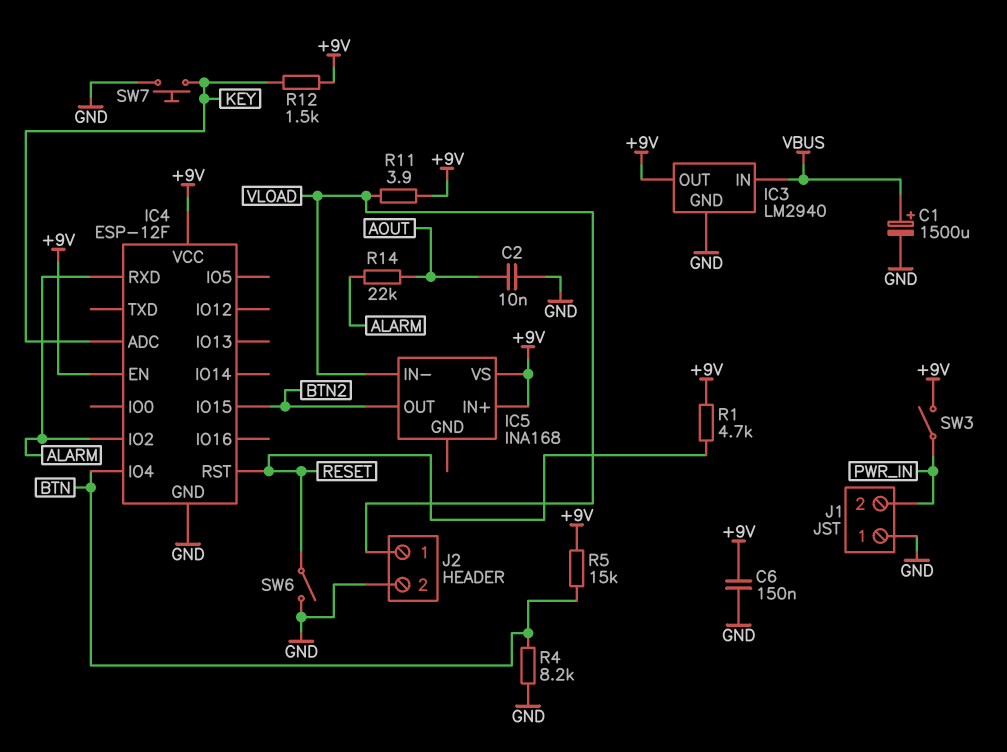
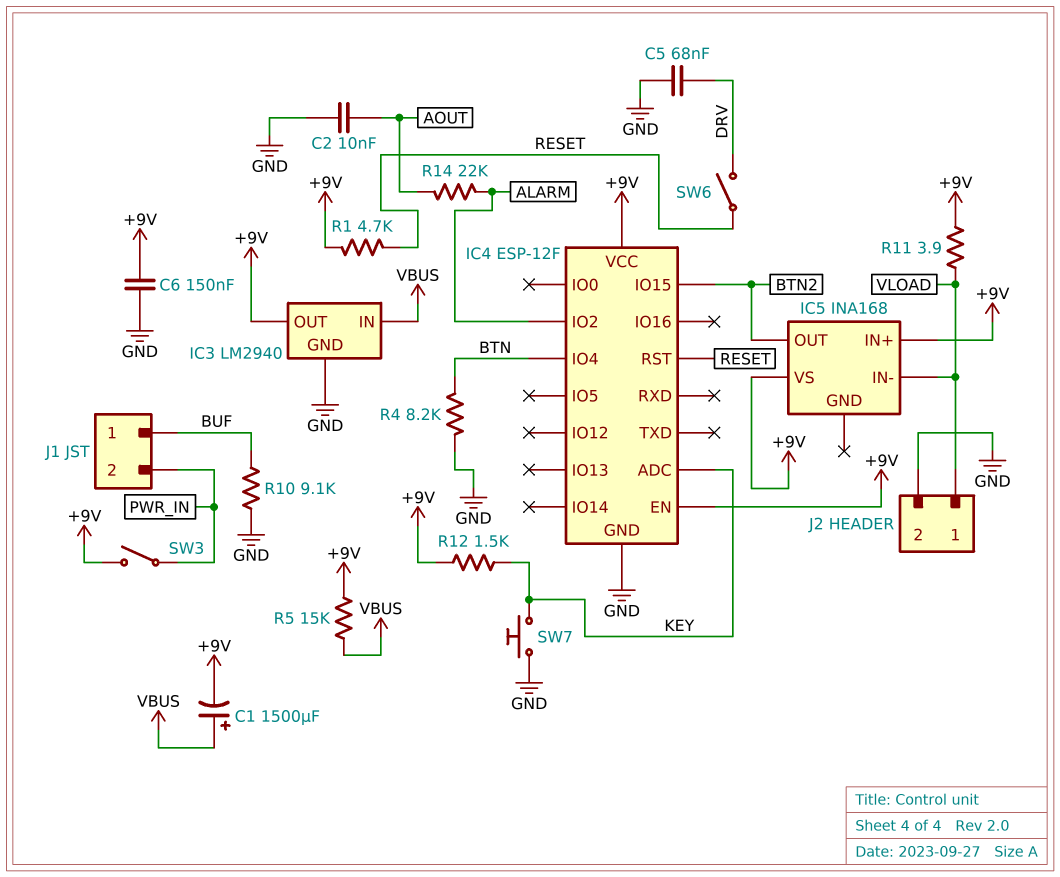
C1: 1500uF (plus VBUS, minus GND) -> 1500uF (plus VBUS, minus +9V)
C5: none -> 68nF (DRV, GND)
IC4 pin RXD: ALARM -> none
J1 pin 1: GND -> BUF
R5: 15k (+9V, BTN) -> 15k (+9V, VBUS)
R10: none -> 9.1k (BUF, GND)
SW6: switch (GND, RESET) -> switch (DRV, RESET)

